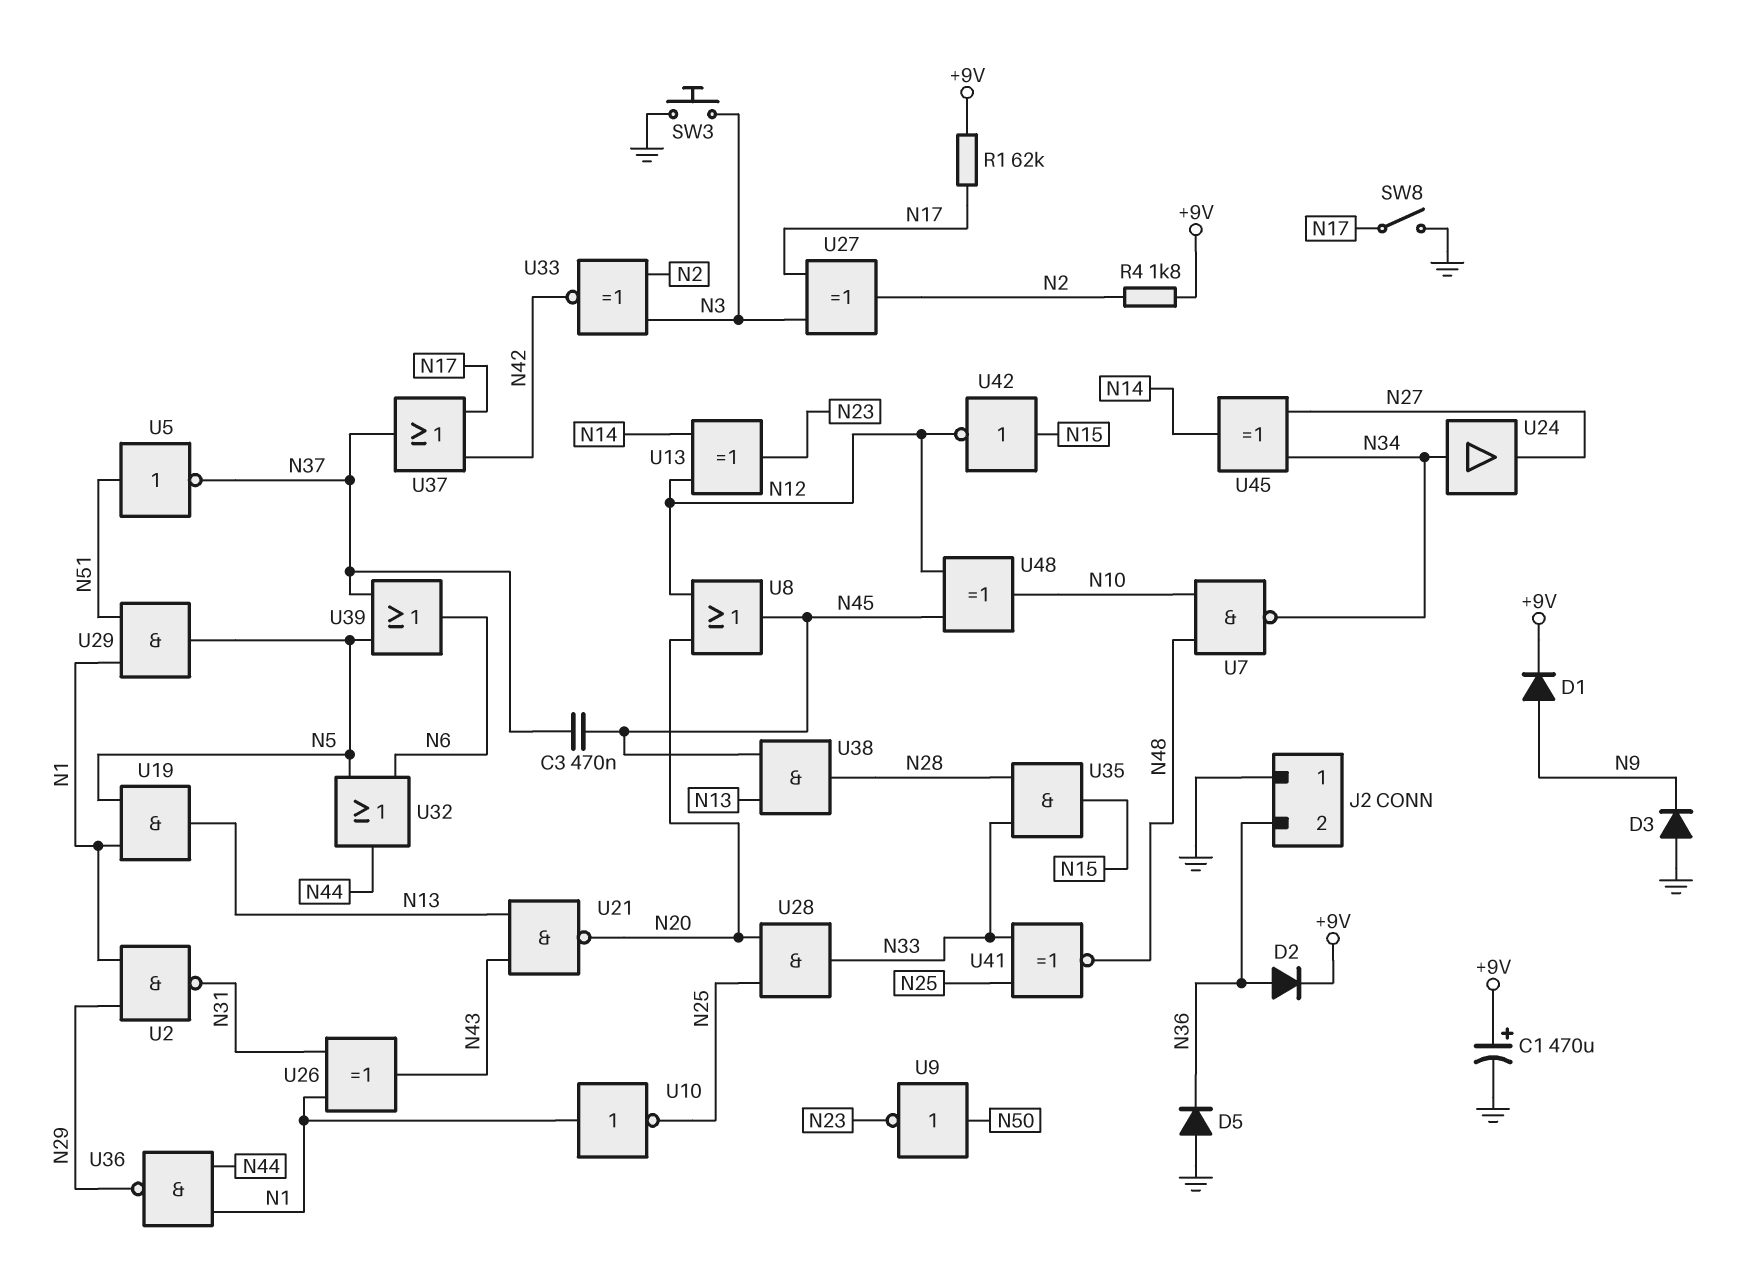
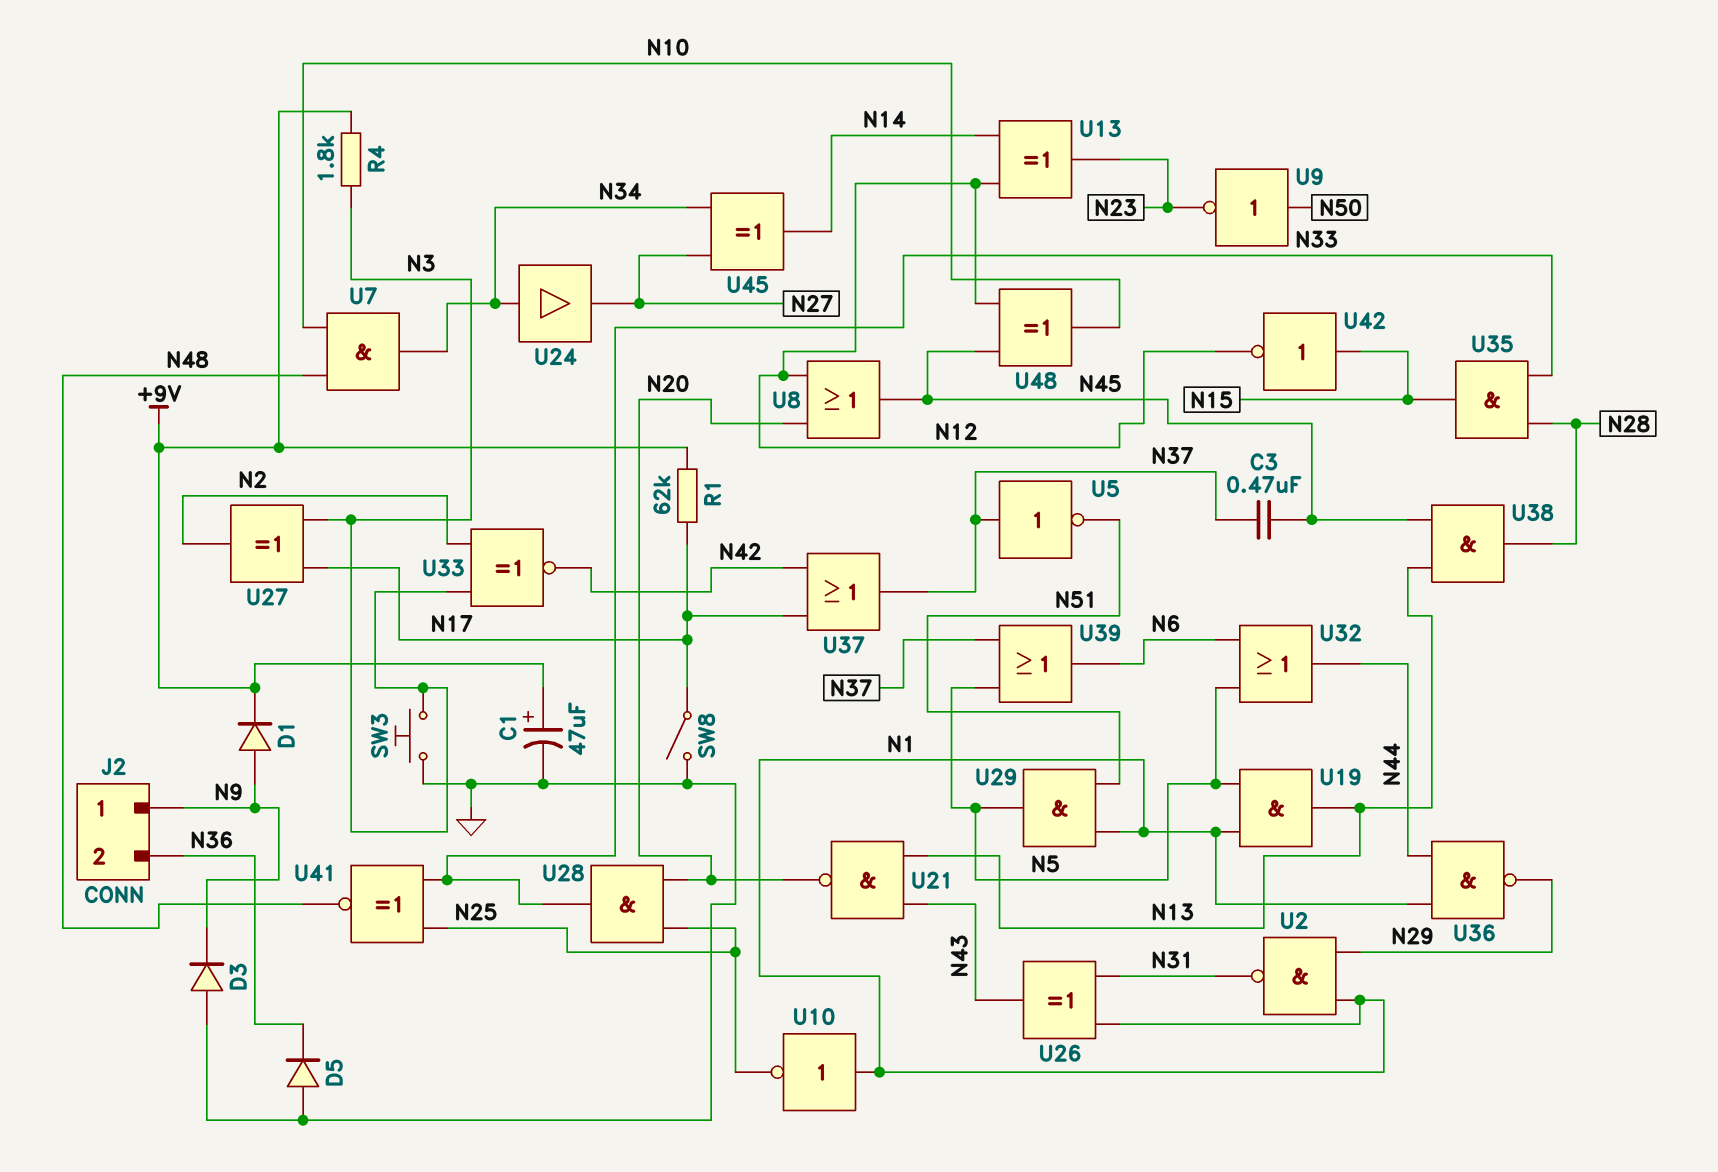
C1: 470uF (plus +9V, minus GND) -> 47uF (plus +9V, minus GND)
D2: diode (A N36, K +9V) -> none
J2 pin 1: GND -> N9
R4: 1.8k (+9V, N2) -> 1.8k (+9V, N3)
U5: NOT (in N51, out N37) -> NOT (in N37, out N51)
U7: NAND (in N10, in N48, out N34) -> AND (in N10, in N48, out N34)

